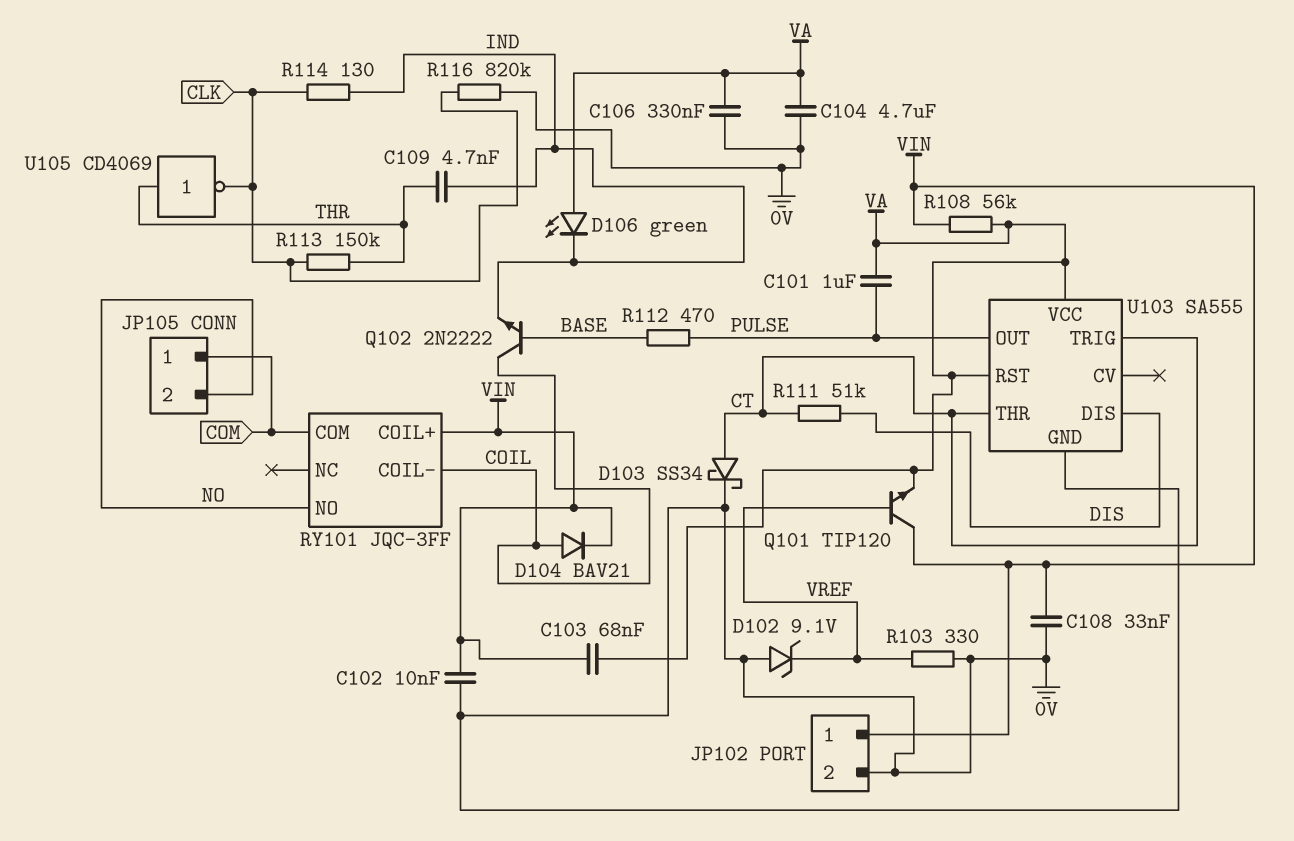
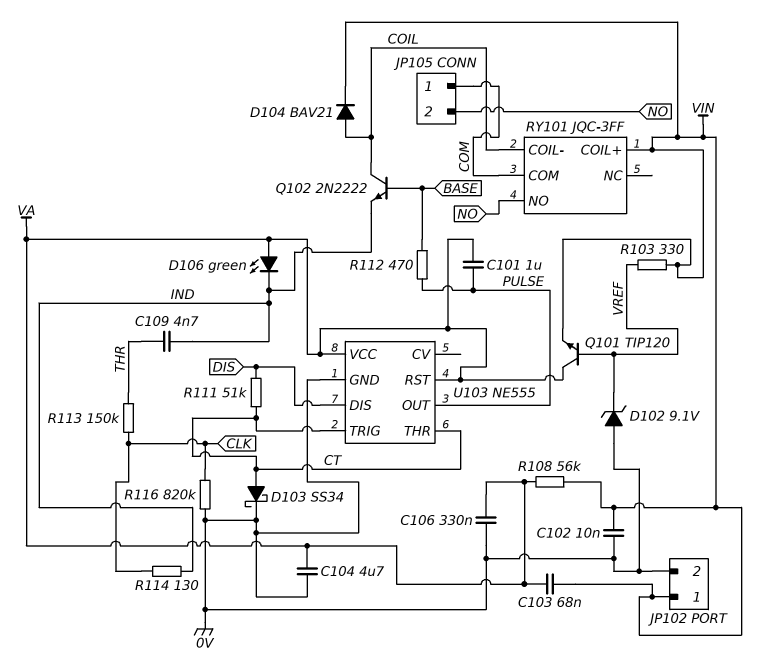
C108: 33nF (0V, VIN) -> none
Q101: NPN TIP120 (B VREF, C VIN, E VA) -> NPN TIP120 (B VREF, C VA, E VIN)
R103: 330 (0V, VREF) -> 330 (VIN, VREF)
U103: SA555 -> NE555
U105: NOT CD4069 (in THR, out CLK) -> none

